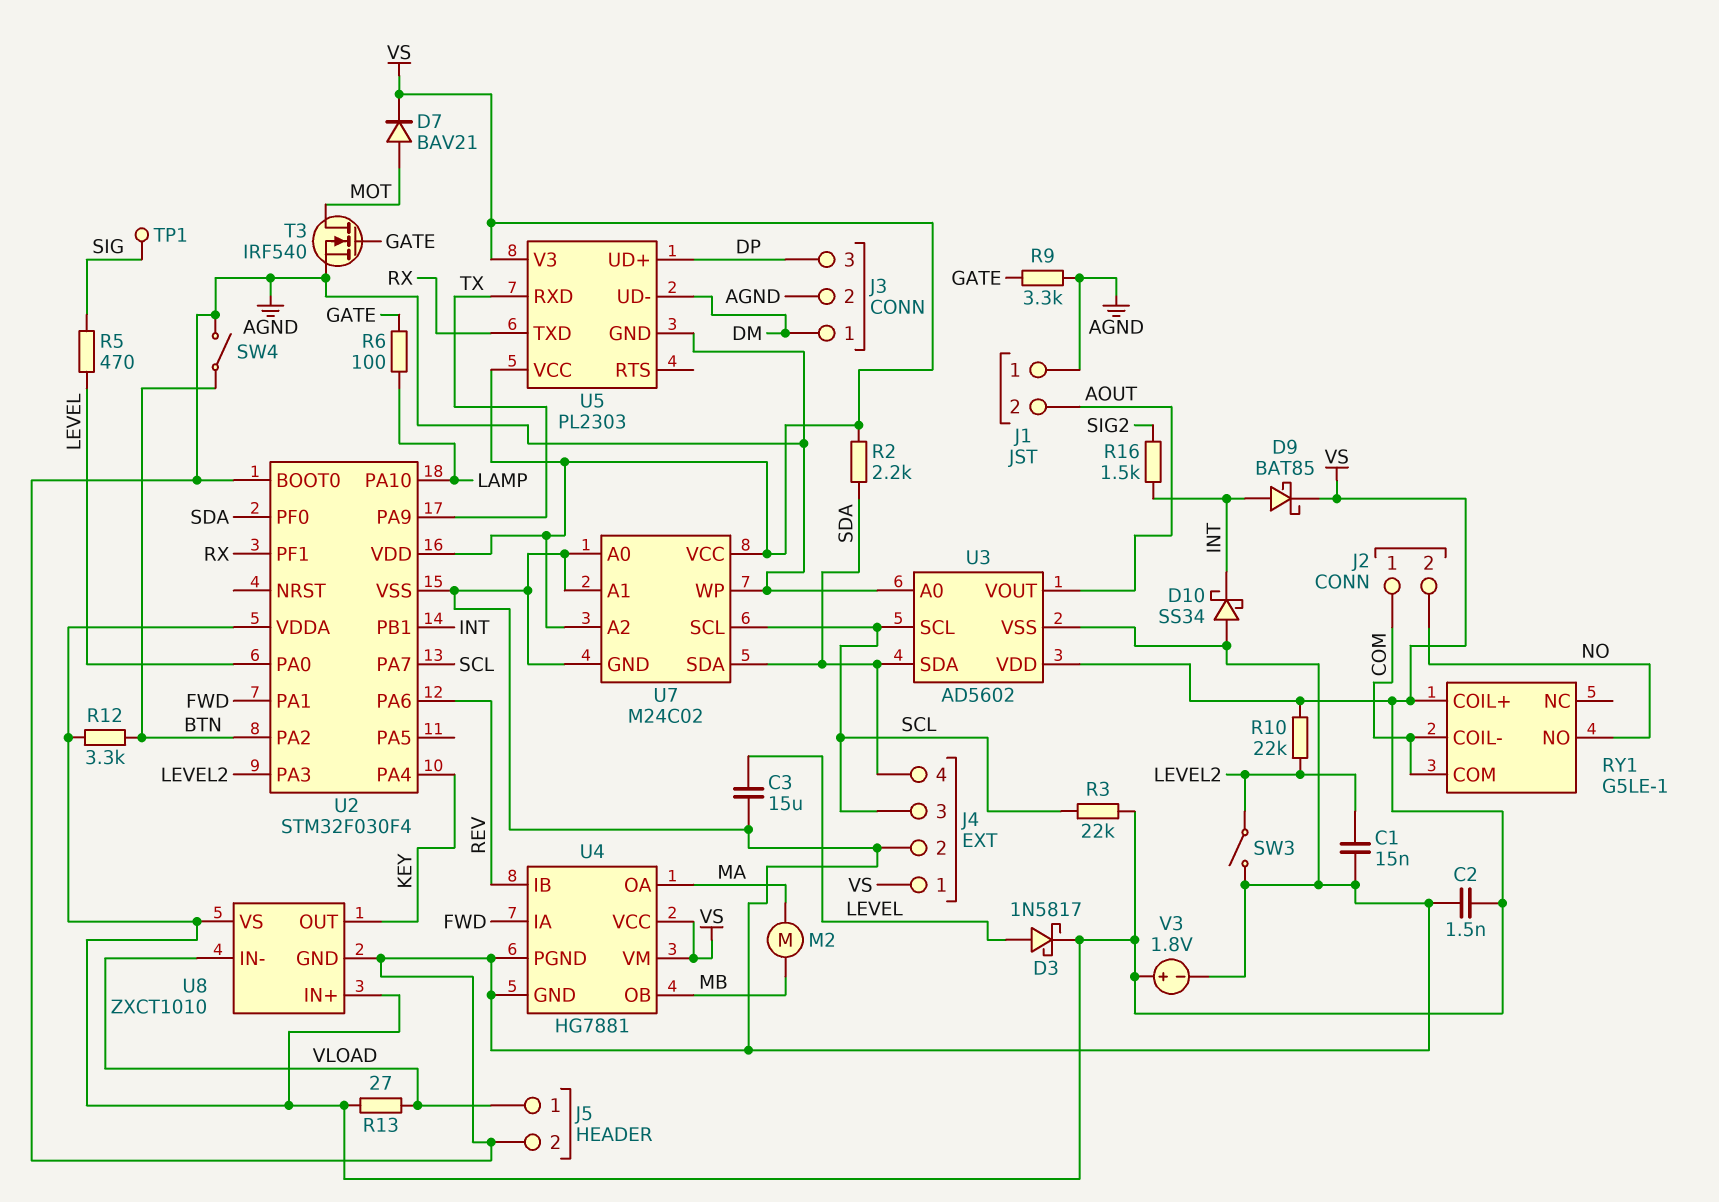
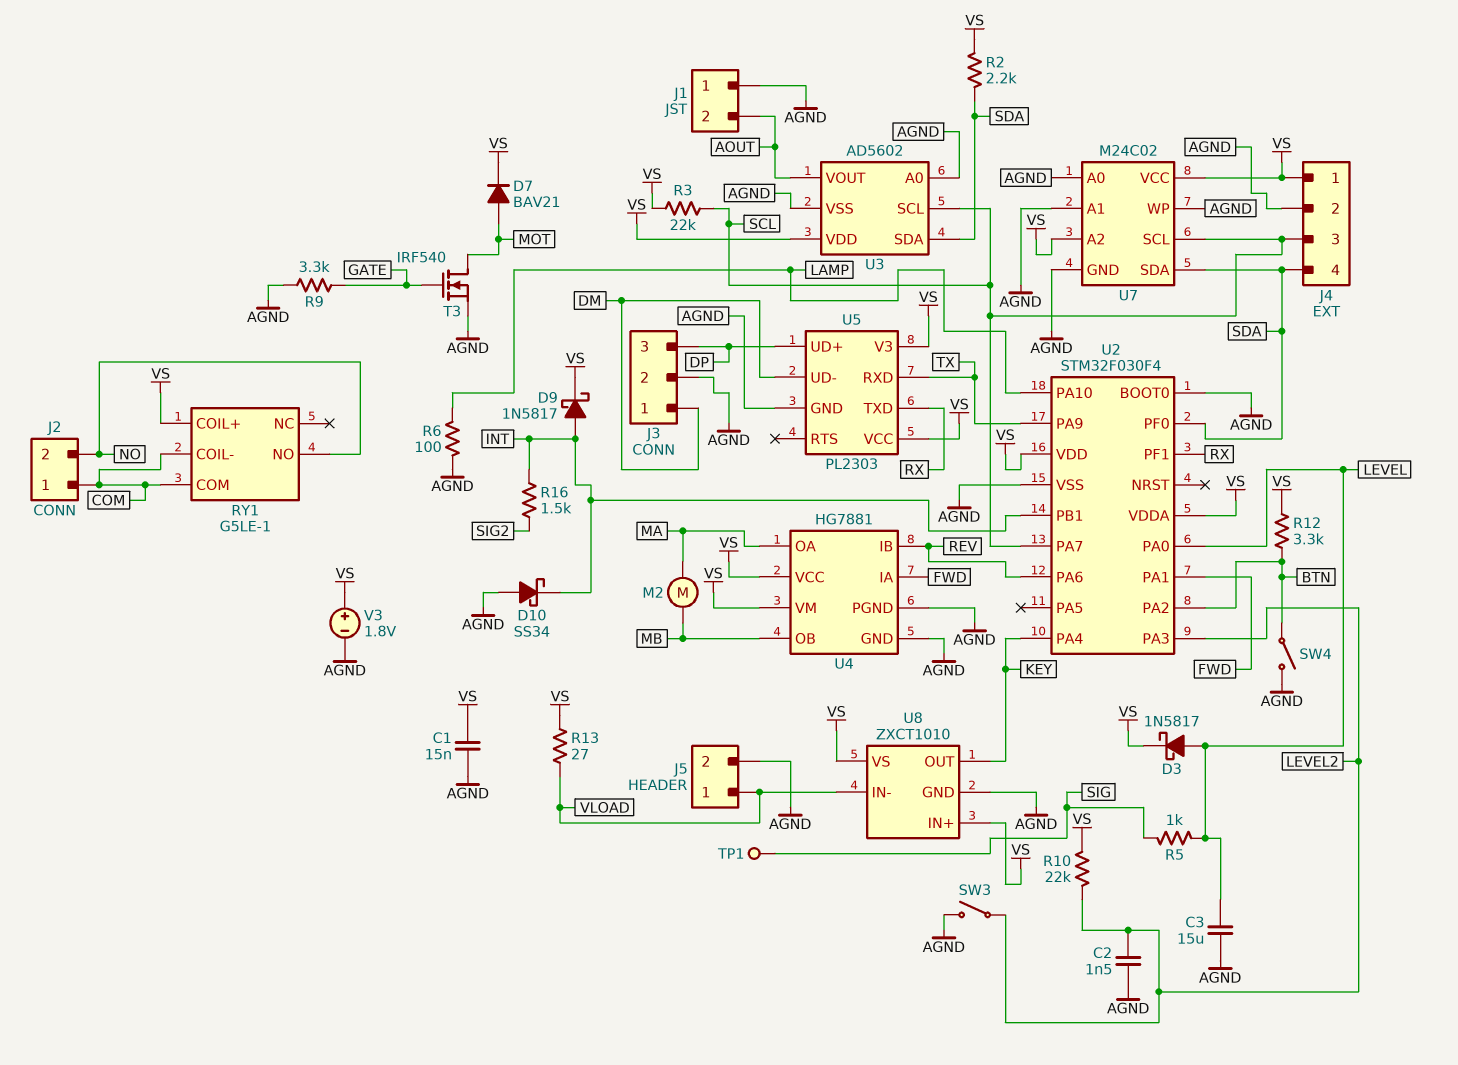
C1: 15nF (AGND, LEVEL2) -> 15nF (AGND, VS)
C2: 1.5nF (AGND, VS) -> 1.5nF (AGND, LEVEL2)
D9: schottky BAT85 (A INT, K VS) -> schottky 1N5817 (A INT, K VS)
R5: 470 (LEVEL, SIG) -> 1k (LEVEL, SIG)
R6: 100 (GATE, LAMP) -> 100 (AGND, LAMP)

